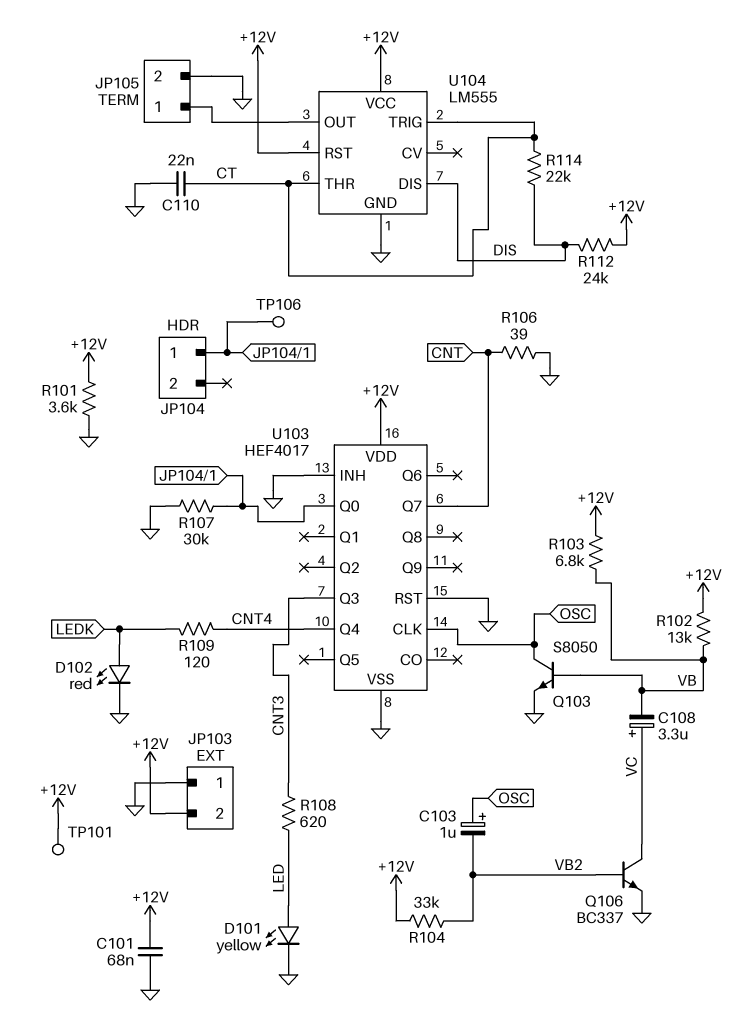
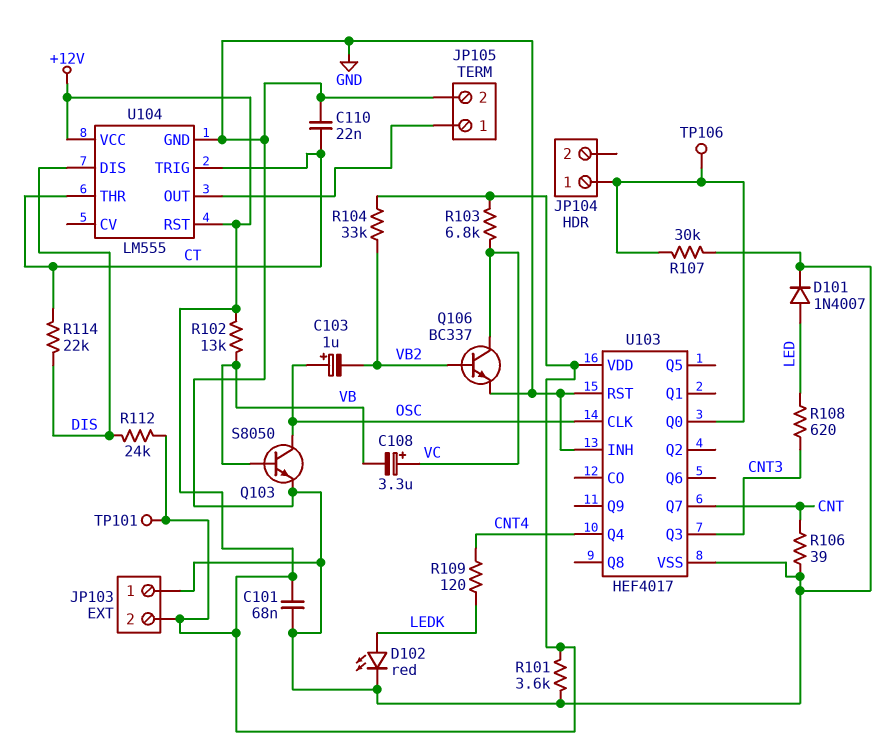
D101: LED yellow (A LED, K GND) -> diode 1N4007 (A LED, K GND)
R103: 6.8k (+12V, VB) -> 6.8k (+12V, VC)

